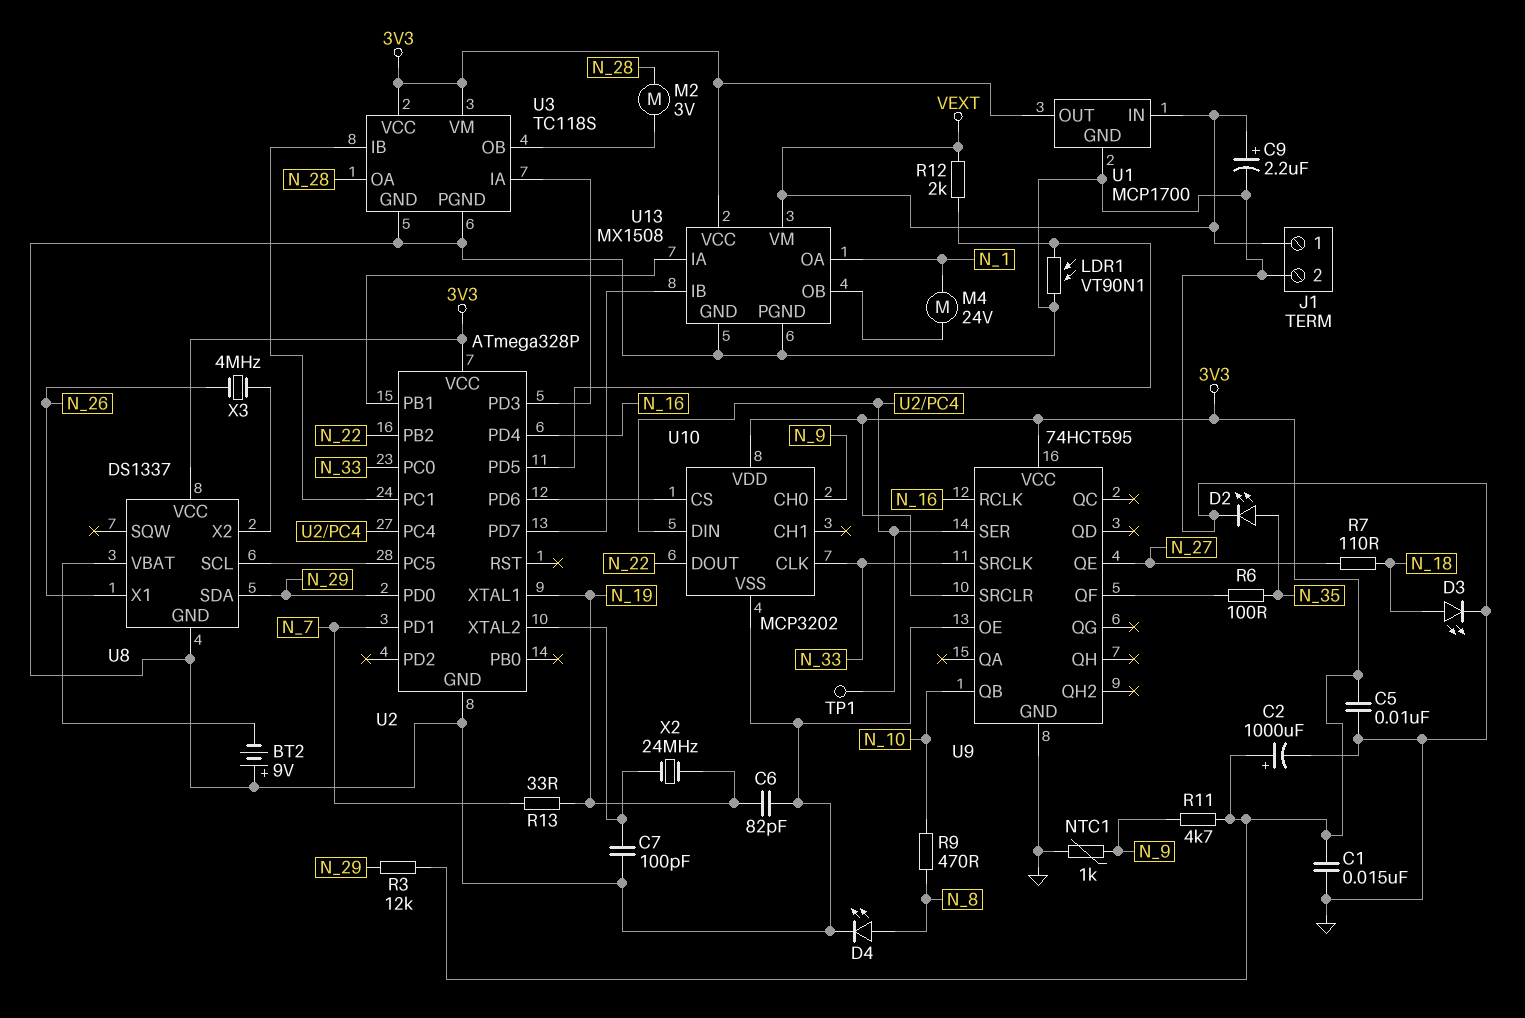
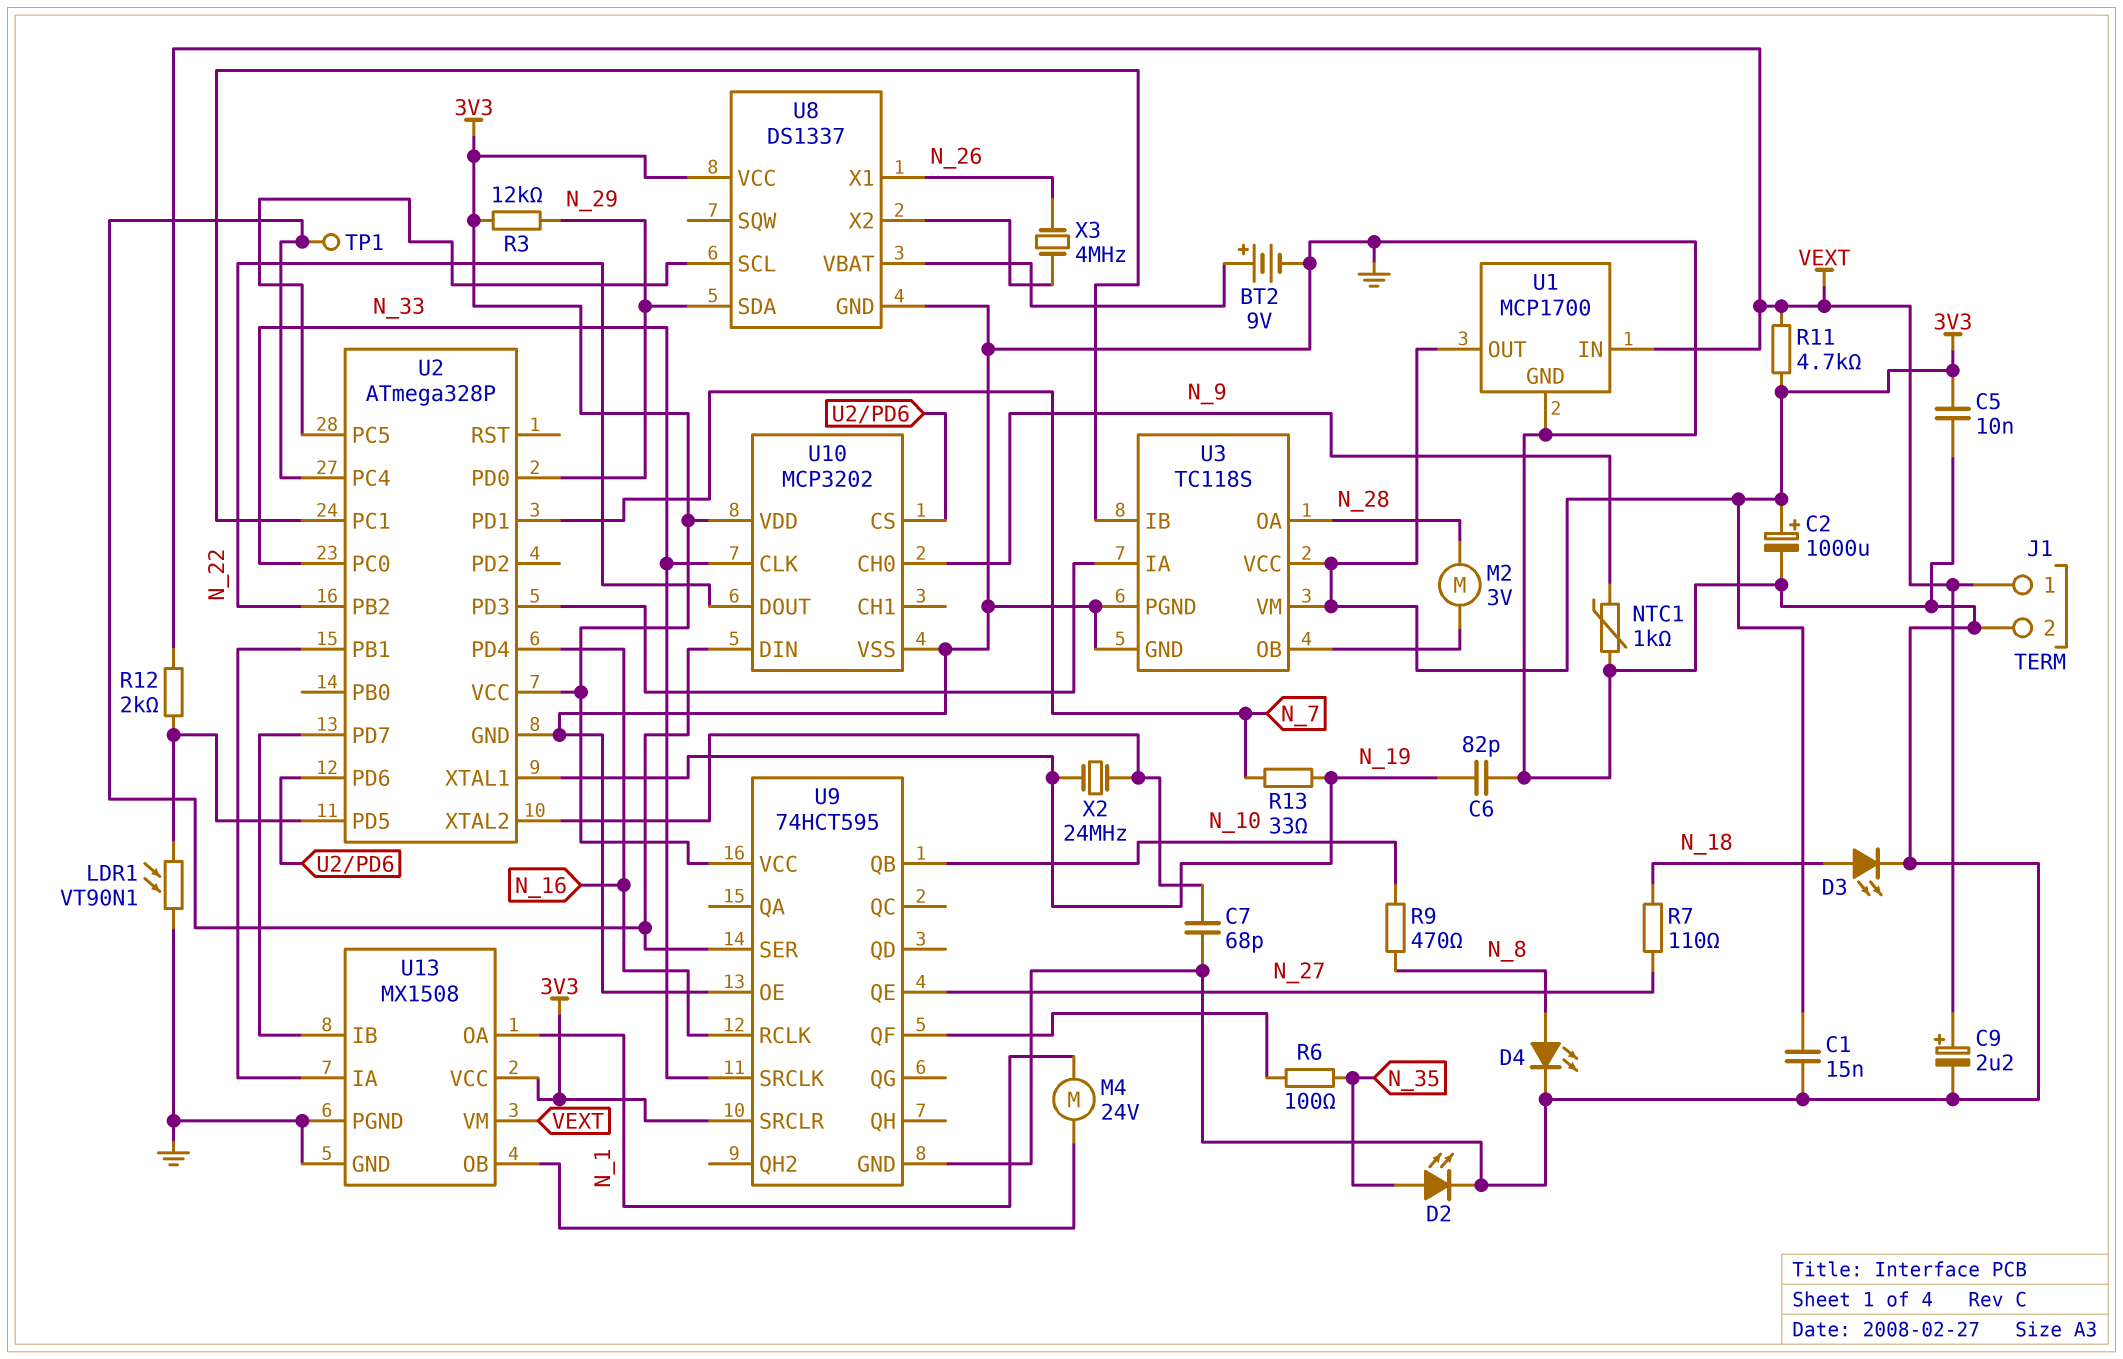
BT2: 9V (plus GND, minus U8/VBAT) -> 9V (plus U8/VBAT, minus GND)
C7: 100pF (GND, U2/XTAL2) -> 68pF (GND, U2/XTAL2)
R11: 4.7k (3V3, N_9) -> 4.7k (3V3, VEXT)

